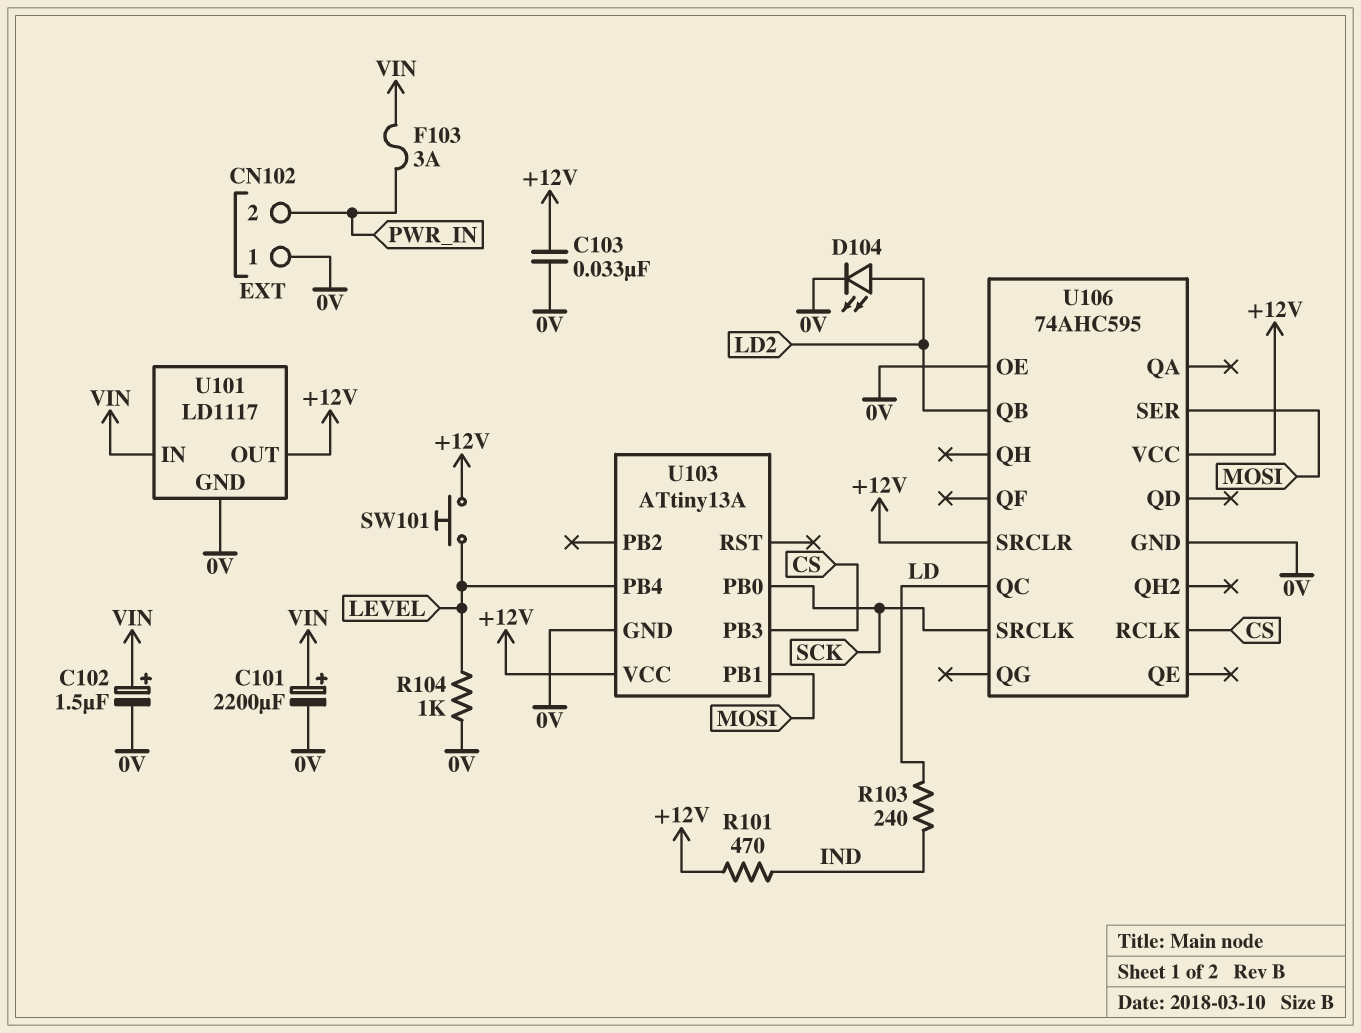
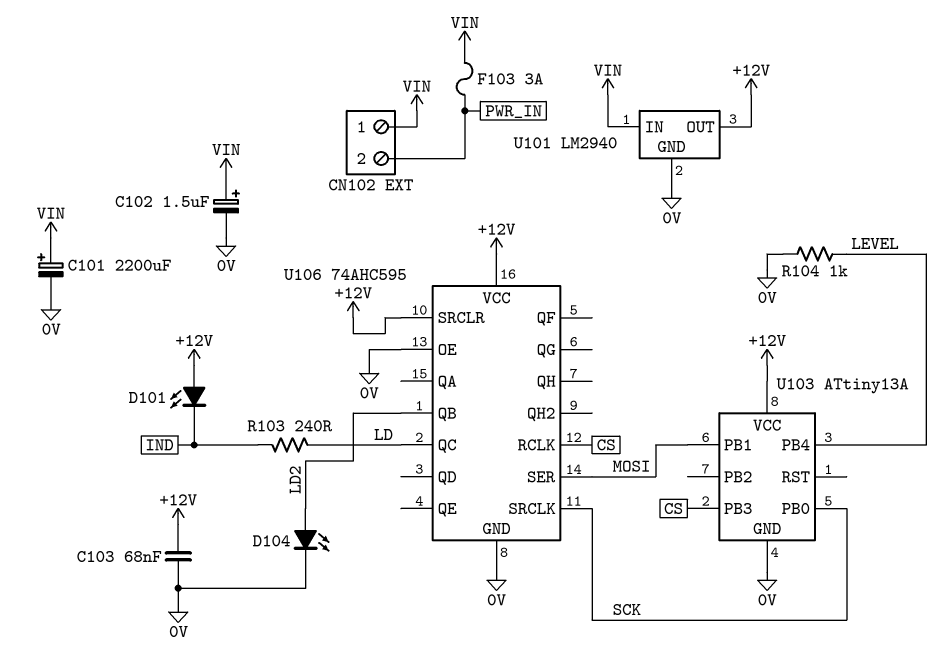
C103: 33nF (+12V, 0V) -> 68nF (+12V, 0V)
CN102 pin 1: 0V -> VIN
D101: none -> LED (A +12V, K IND)
R101: 470 (+12V, IND) -> none
SW101: button (+12V, LEVEL) -> none
U101: LD1117 -> LM2940

